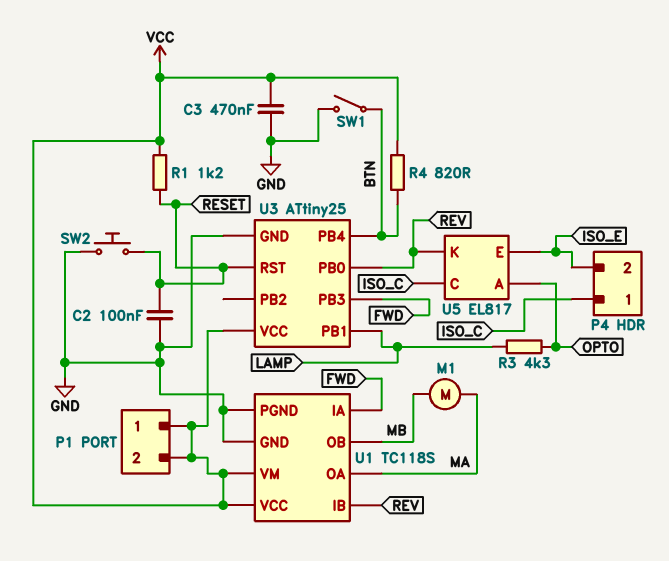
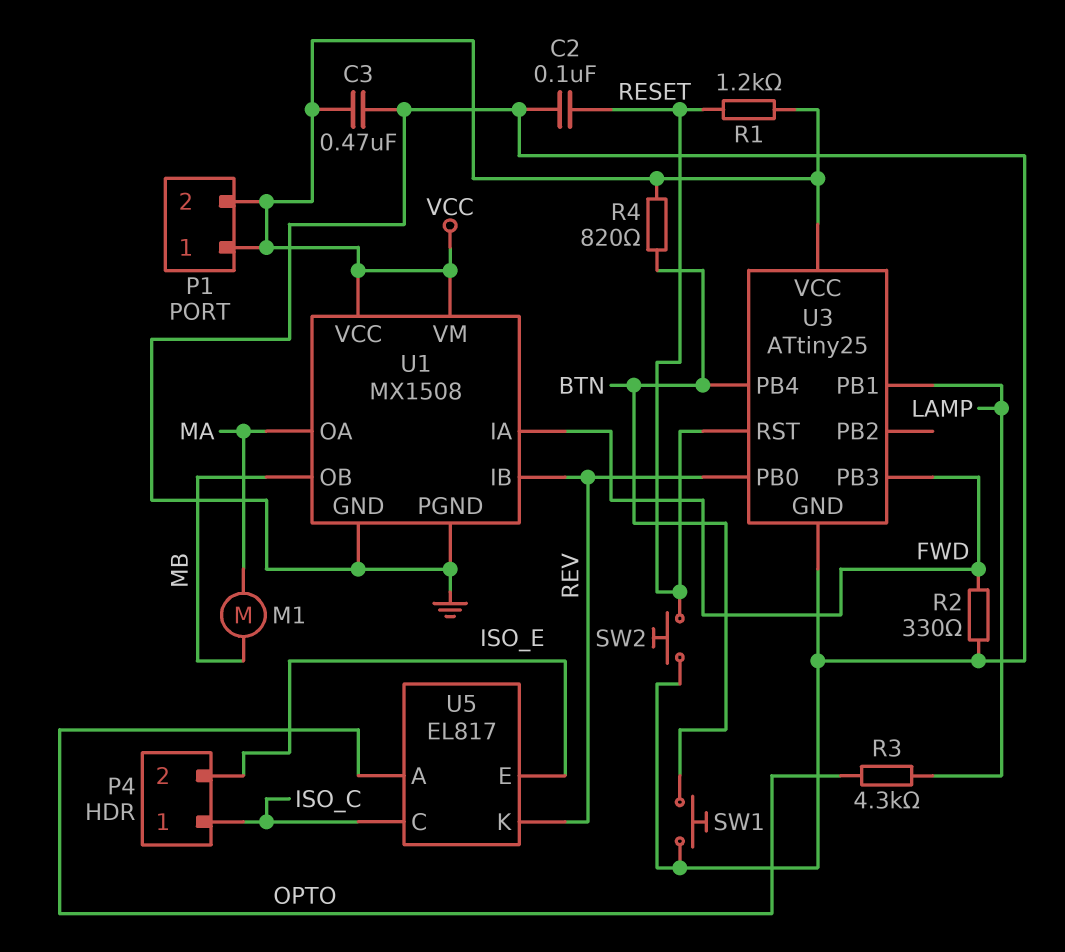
R2: none -> 330 (FWD, GND)
SW1: switch (BTN, GND) -> button (BTN, GND)
U1: TC118S -> MX1508

